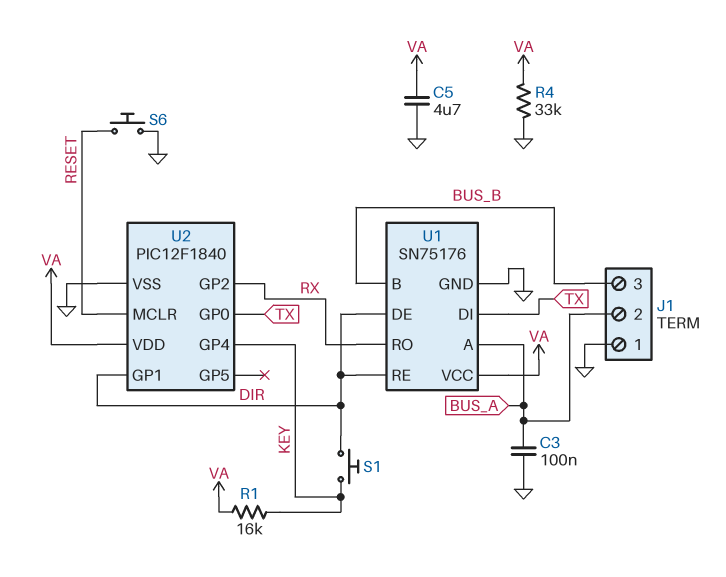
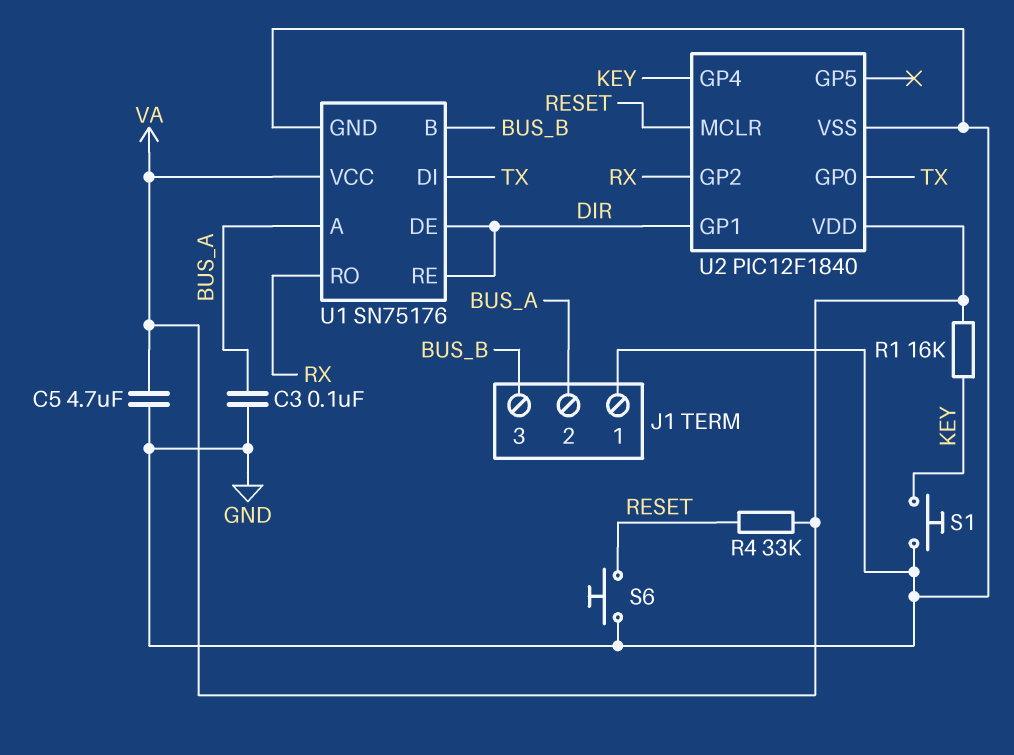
R4: 33k (GND, VA) -> 33k (RESET, VA)
S1: button (DIR, KEY) -> button (GND, KEY)

